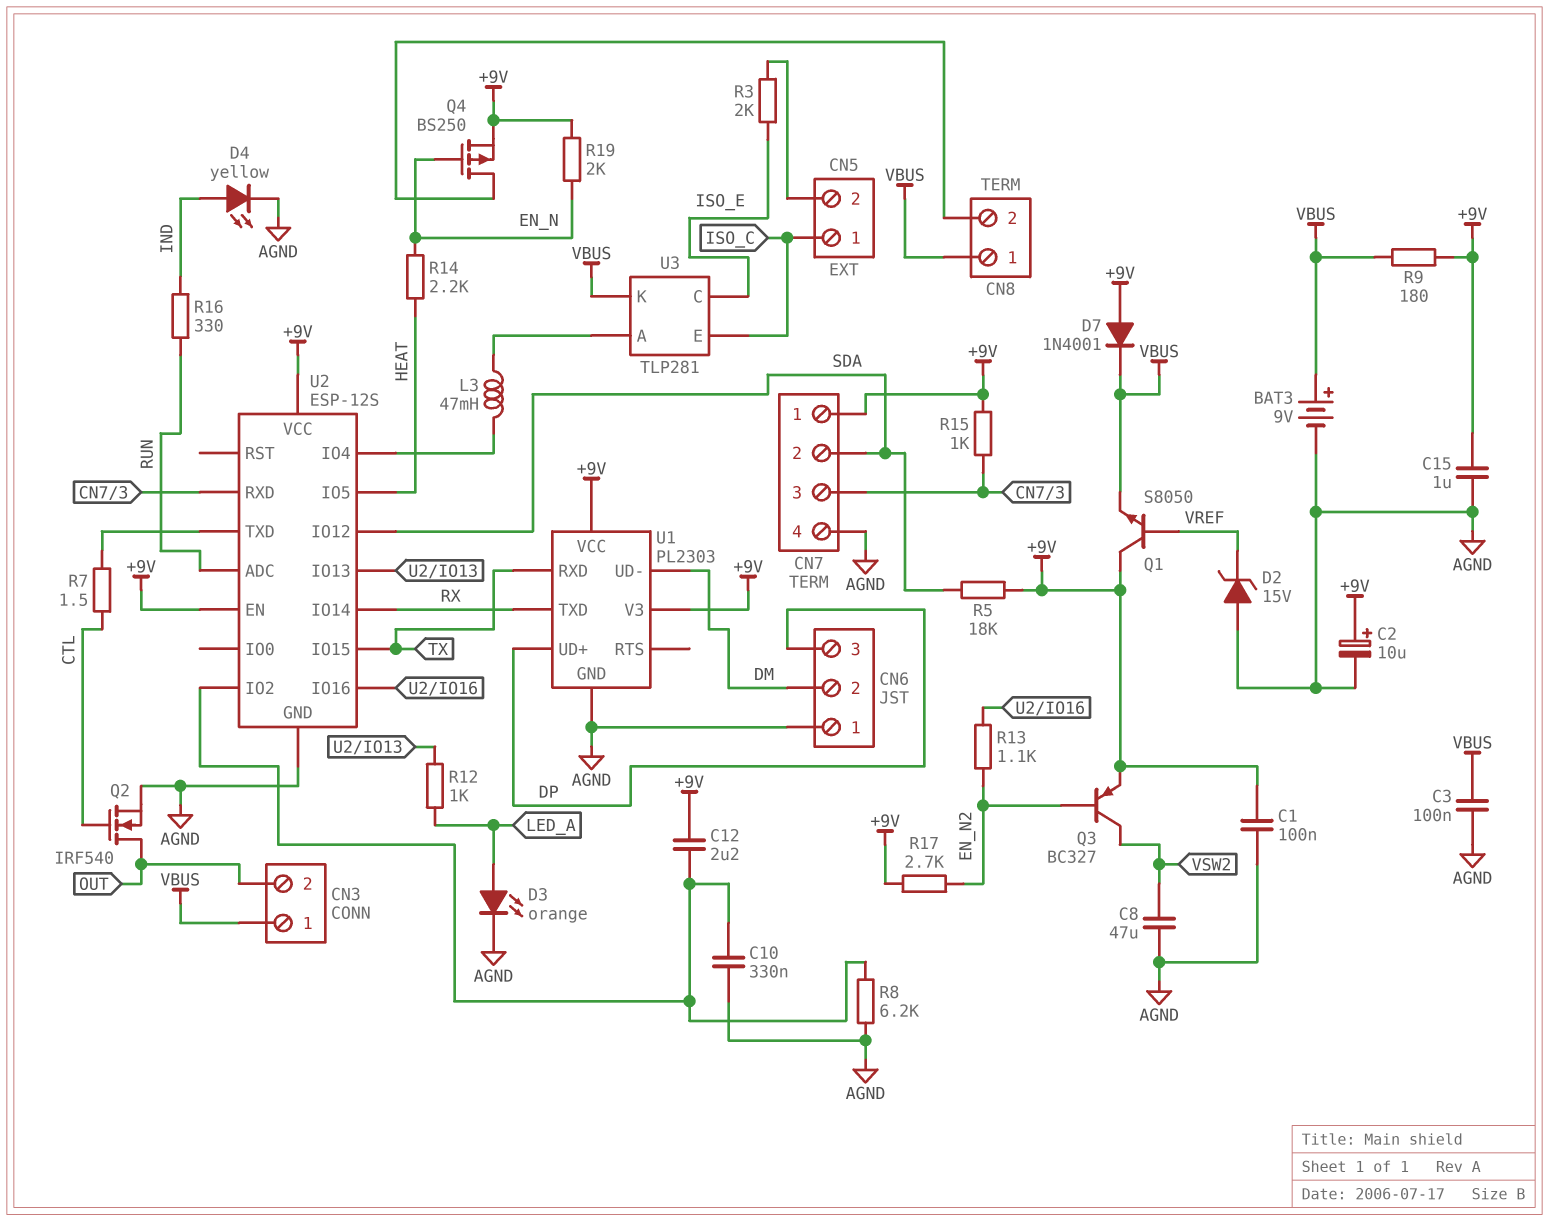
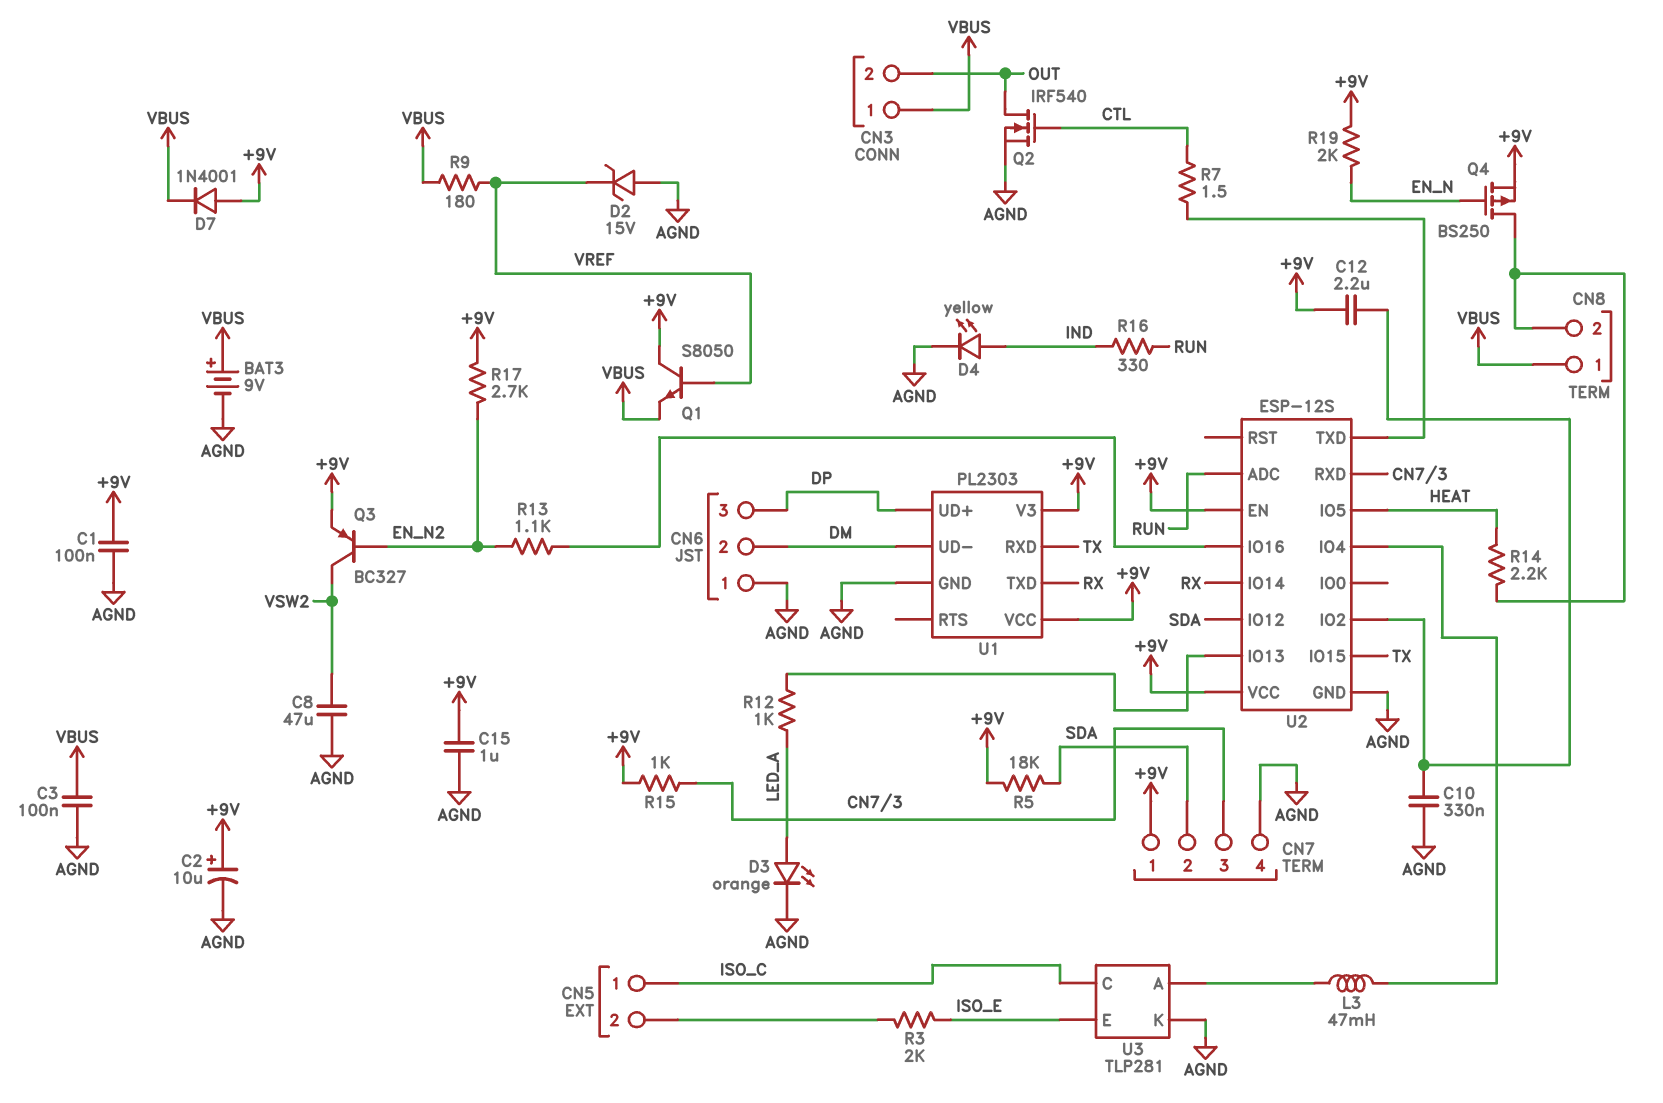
R8: 6.2k (AGND, U2/IO2) -> none
R9: 180 (+9V, VBUS) -> 180 (VBUS, VREF)
R14: 2.2k (EN_N, HEAT) -> 2.2k (CN8/2, HEAT)
U3 pin C: ISO_E -> ISO_C
U3 pin E: ISO_C -> ISO_E
U3 pin K: VBUS -> AGND

